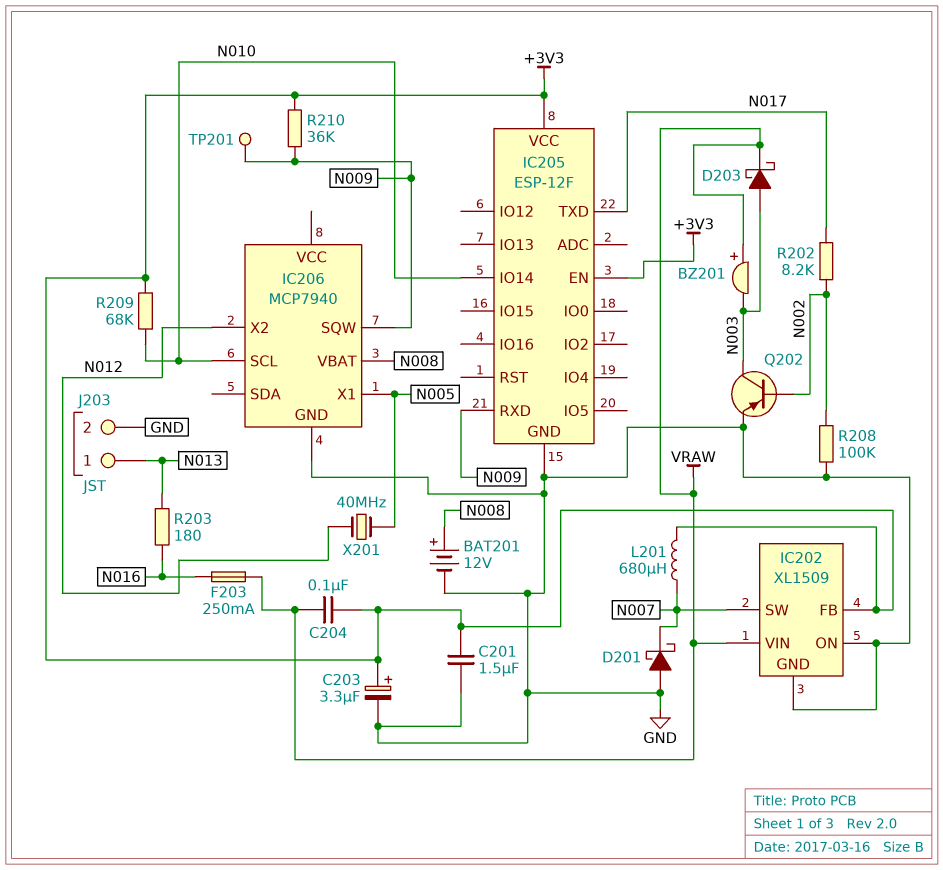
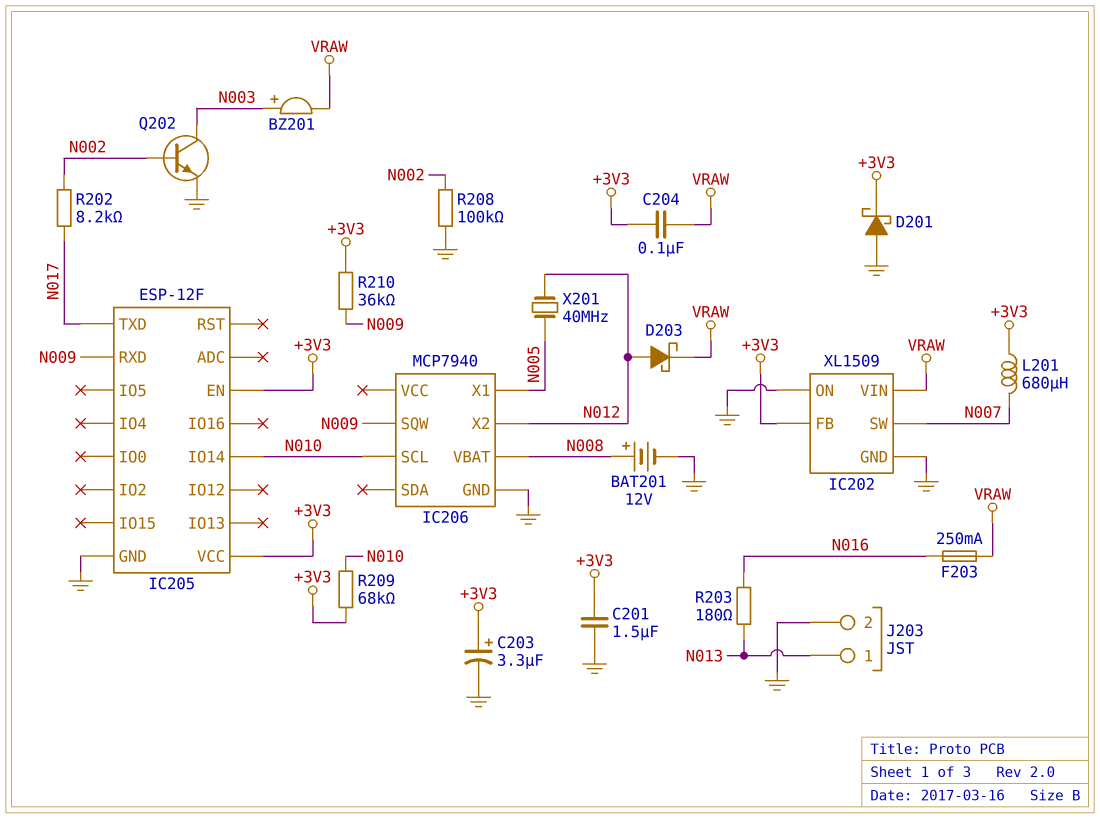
BZ201: buzzer (plus VRAW, minus N003) -> buzzer (plus N003, minus VRAW)
D201: schottky (A GND, K N007) -> schottky (A GND, K +3V3)
D203: schottky (A N003, K VRAW) -> schottky (A N012, K VRAW)
Q202: PNP (B N002, C N003, E GND) -> NPN (B N002, C N003, E GND)
TP201: test point (N009) -> none

